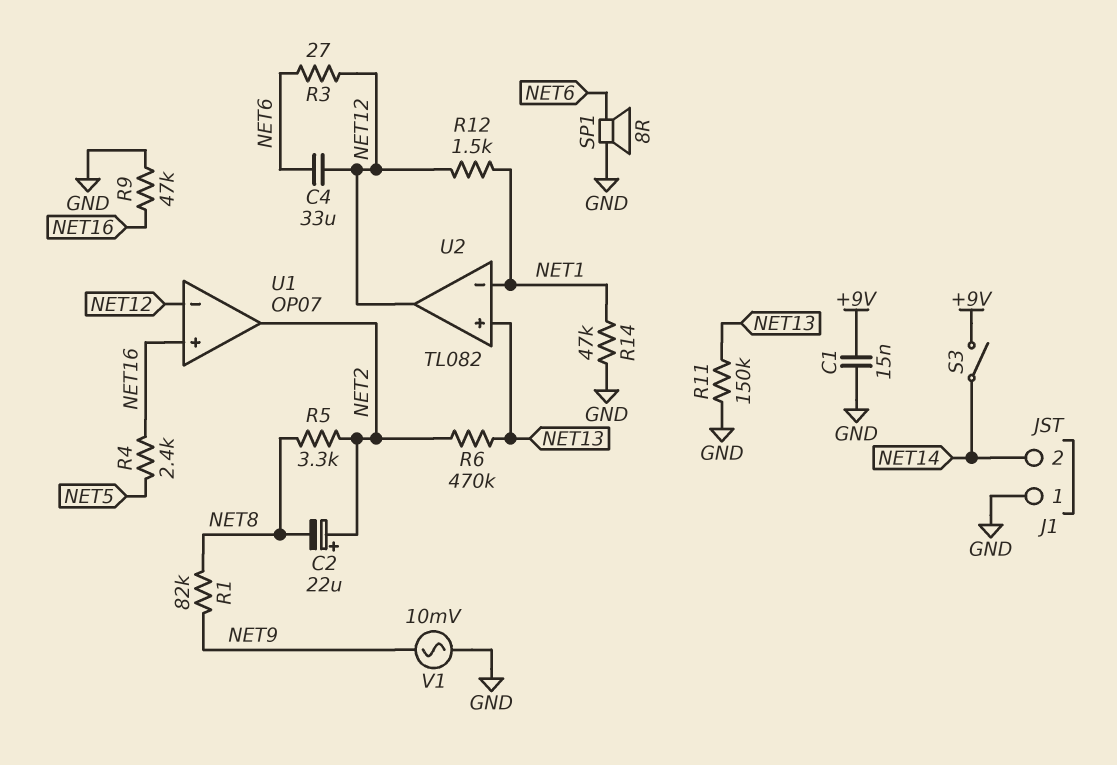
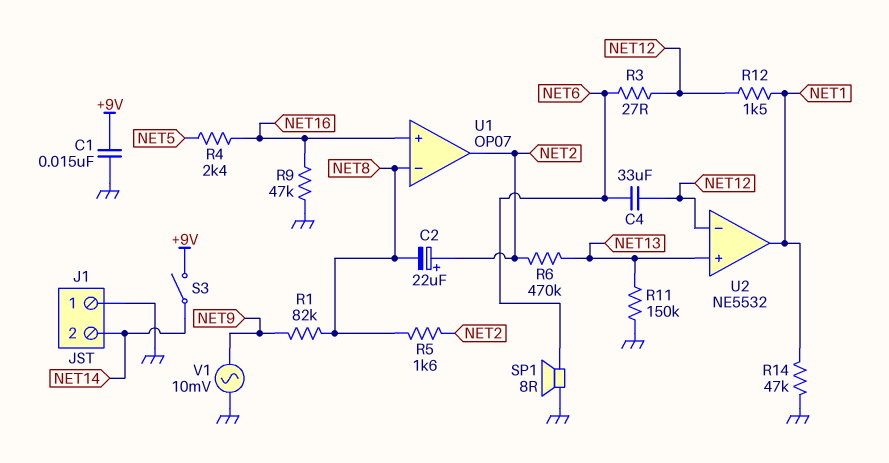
R5: 3.3k (NET2, NET8) -> 1.6k (NET2, NET8)
U1 pin in-: NET12 -> NET8
U2: TL082 -> NE5532
U2 pin in-: NET1 -> NET12
U2 pin out: NET12 -> NET1

